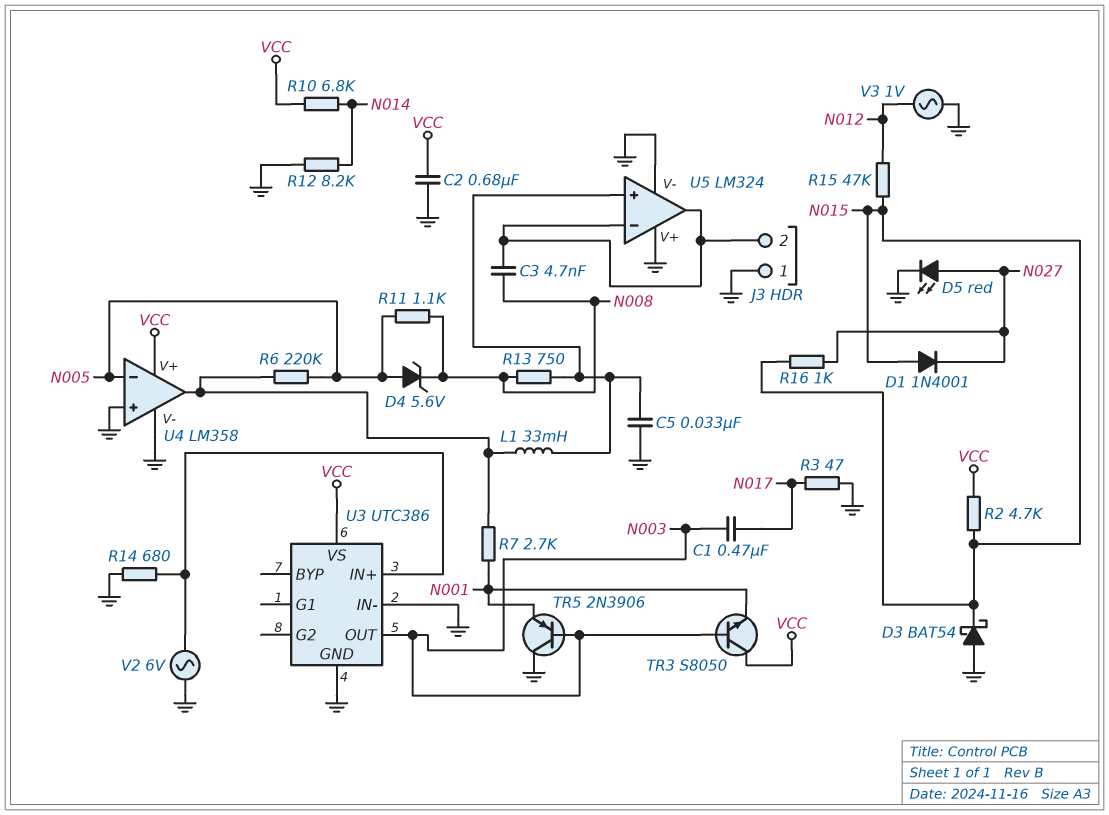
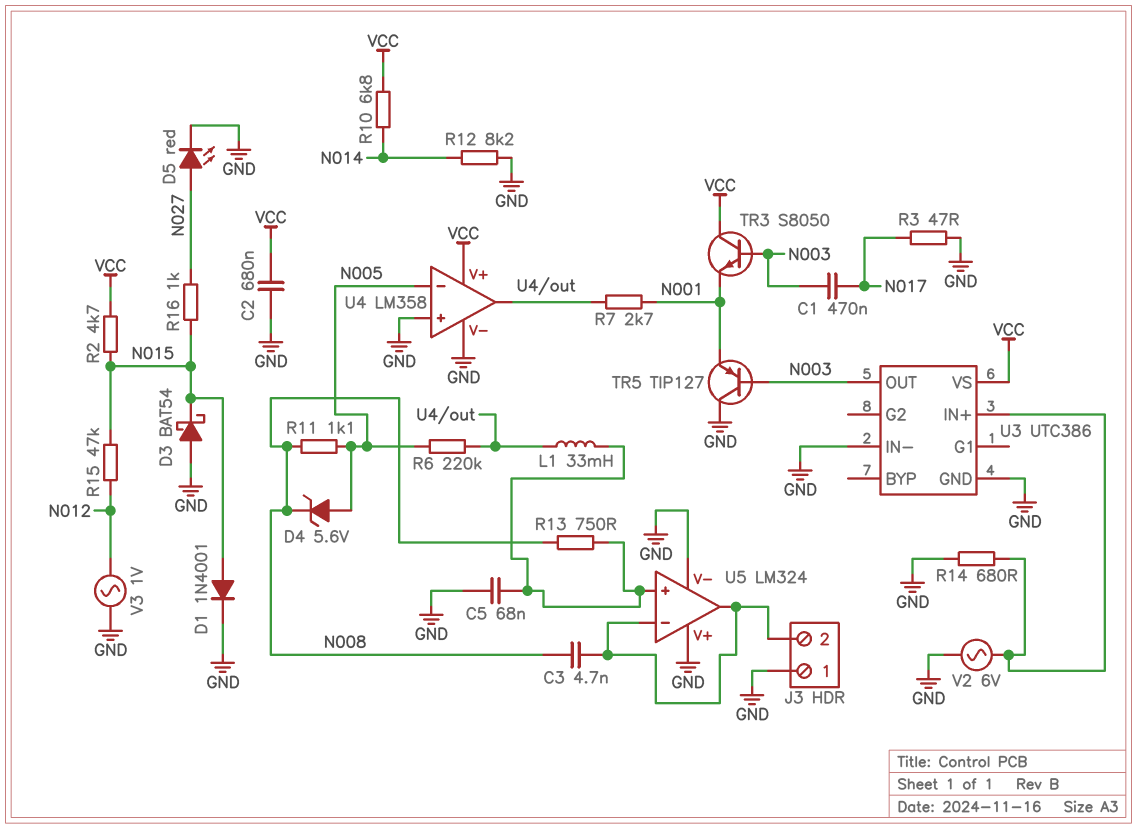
C5: 33nF (GND, U5/in+) -> 68nF (GND, U5/in+)
D1: diode 1N4001 (A N015, K N027) -> diode 1N4001 (A N015, K GND)
TR5: PNP 2N3906 (B N003, C GND, E N001) -> PNP TIP127 (B N003, C GND, E N001)

